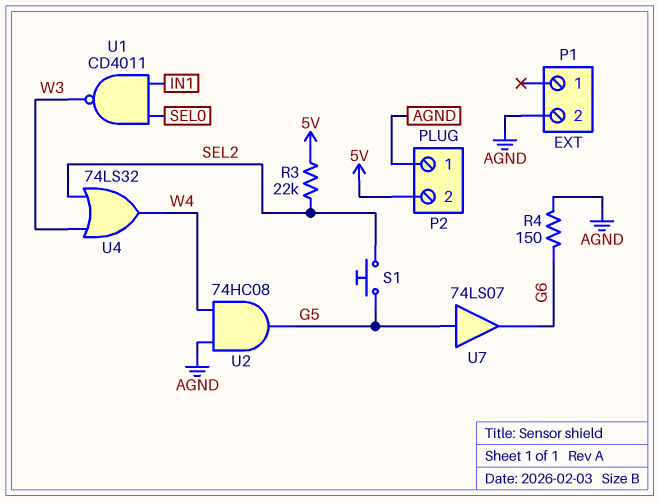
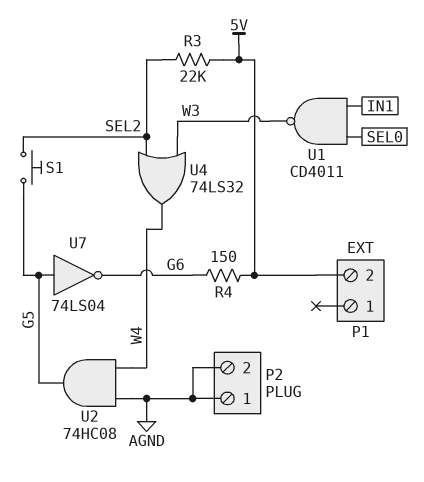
P1 pin 2: AGND -> 5V
P2 pin 2: 5V -> AGND
R4: 150 (AGND, G6) -> 150 (5V, G6)
U7: buffer 74LS07 (in G5, out G6) -> NOT 74LS04 (in G5, out G6)

